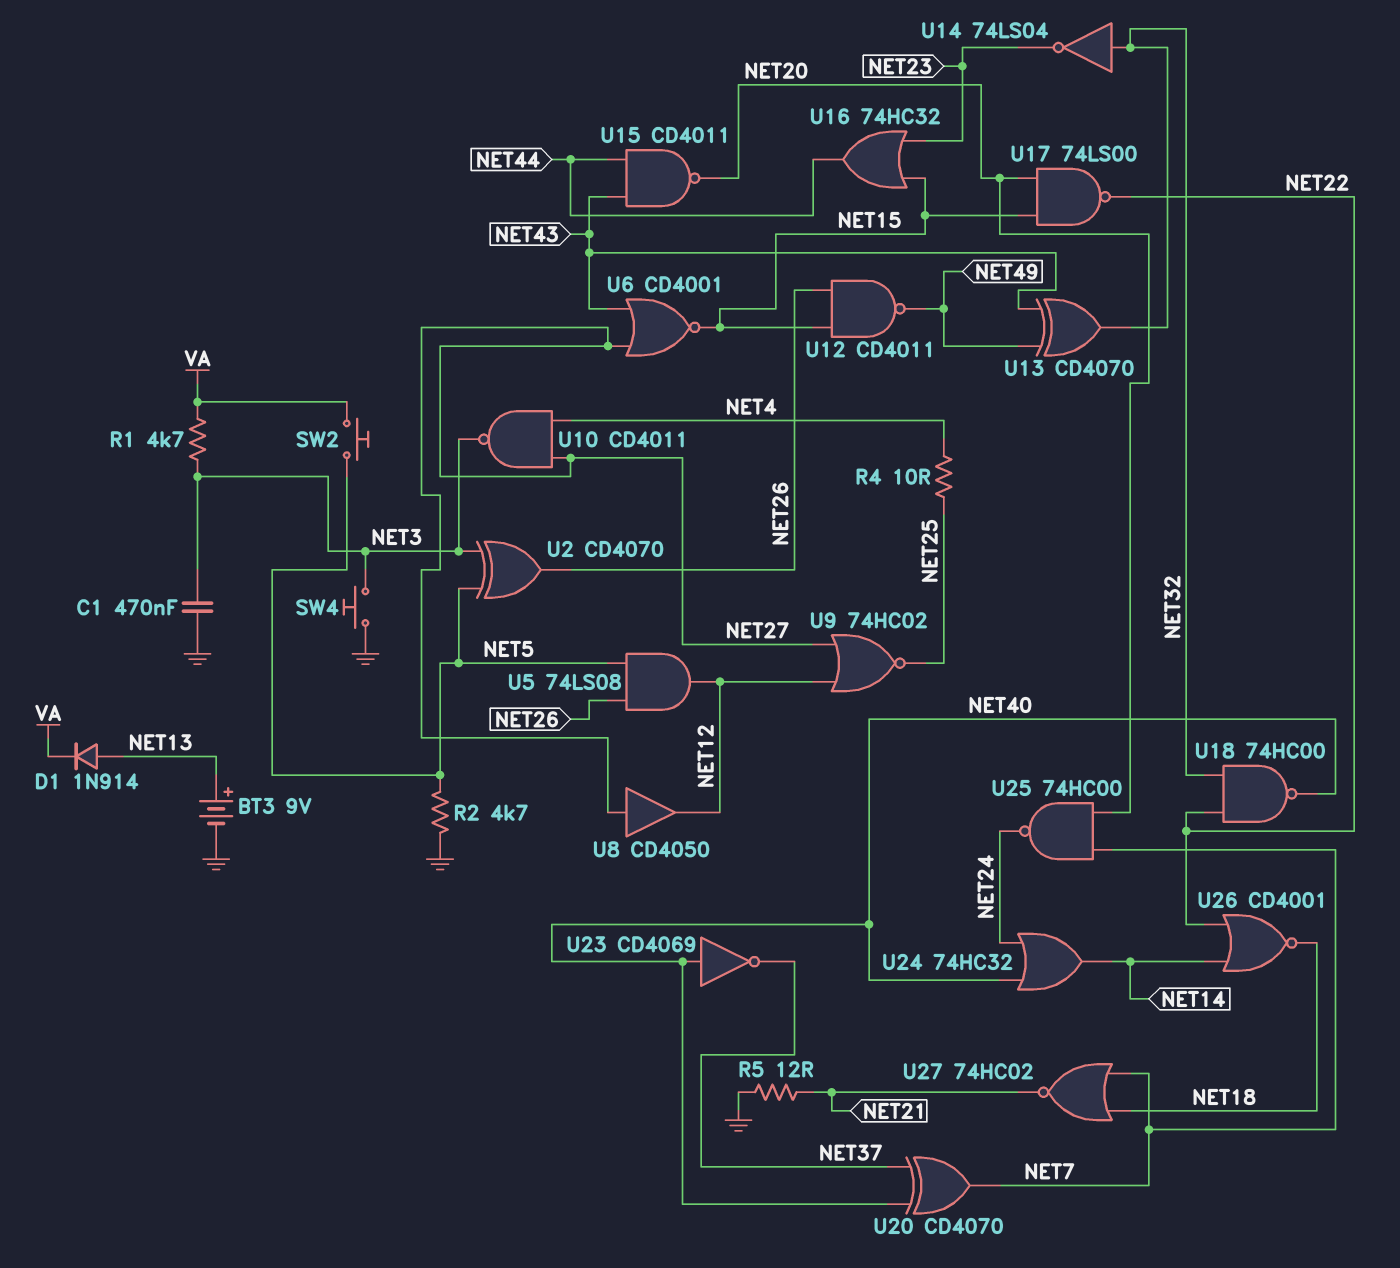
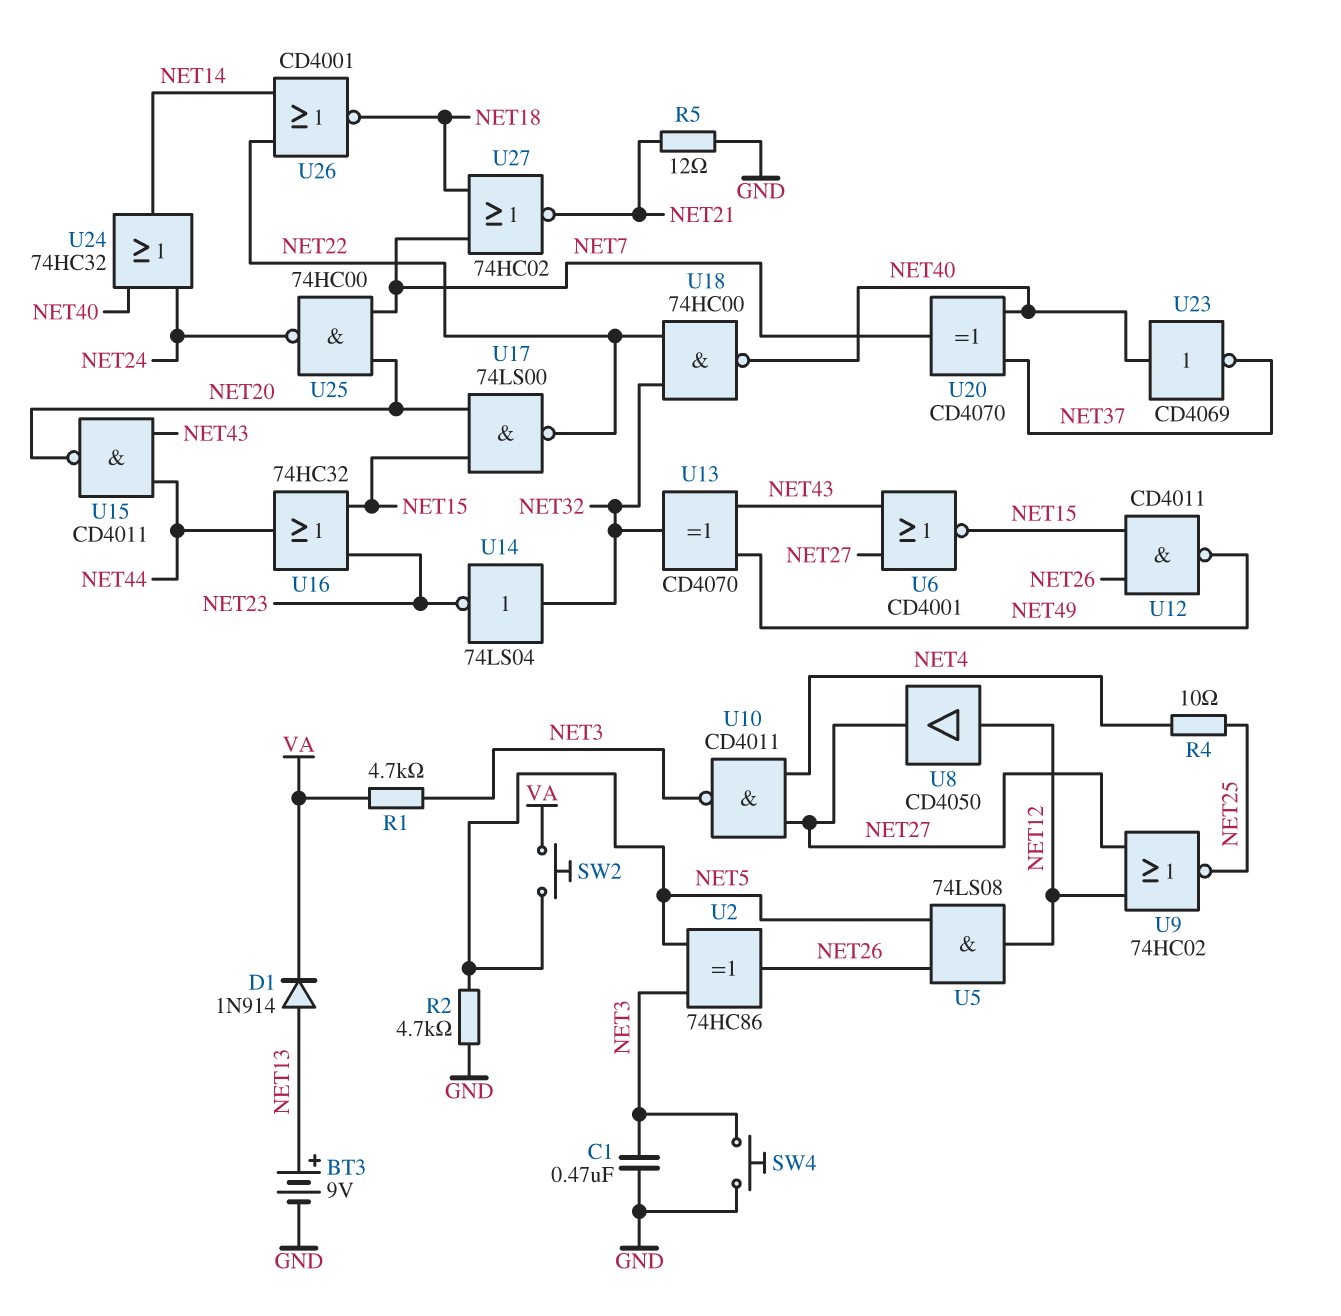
U2: XOR CD4070 (in NET3, in NET5, out NET26) -> XOR 74HC86 (in NET3, in NET5, out NET26)
U8: buffer CD4050 (in NET27, out NET12) -> buffer CD4050 (in NET12, out NET27)

